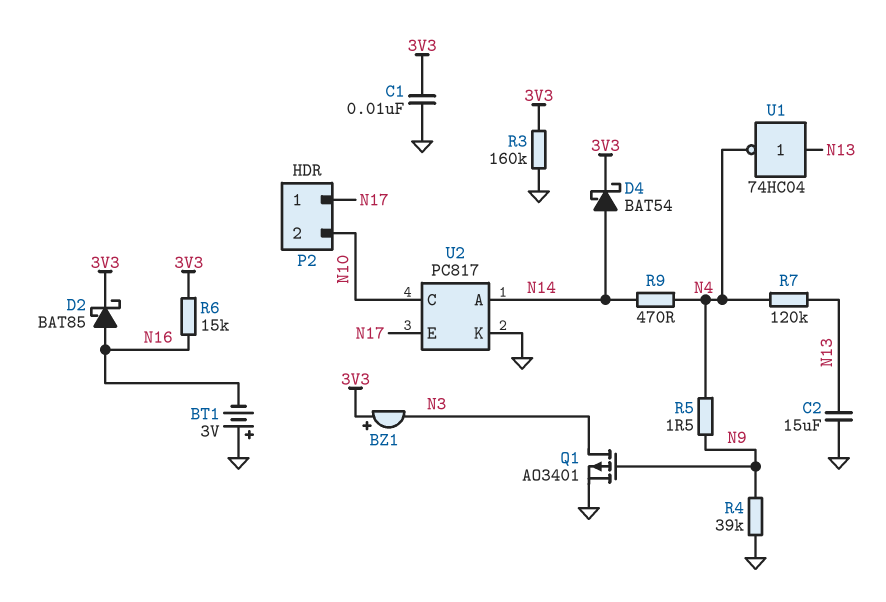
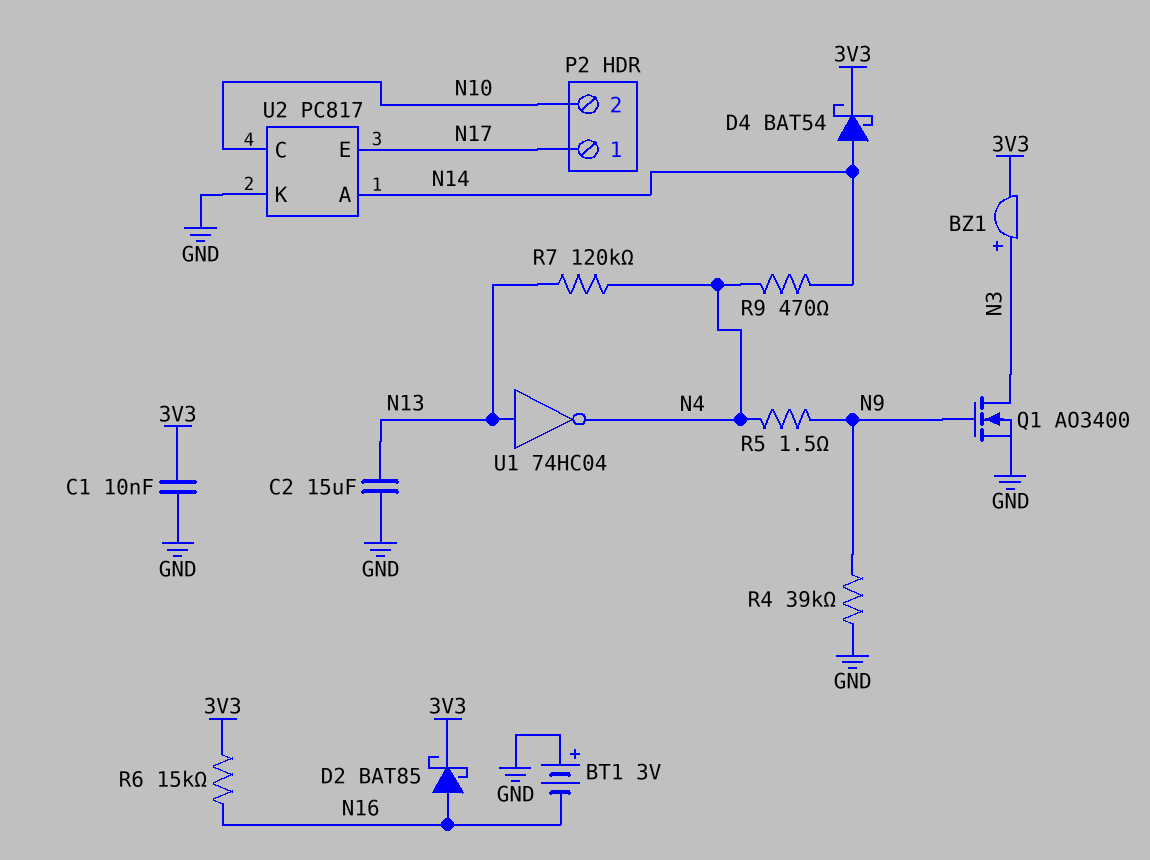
BZ1: buzzer (plus 3V3, minus N3) -> buzzer (plus N3, minus 3V3)
Q1: PMOS AO3401 (G N9, D N3, S GND) -> NMOS AO3400 (G N9, D N3, S GND)
R3: 160k (3V3, GND) -> none

